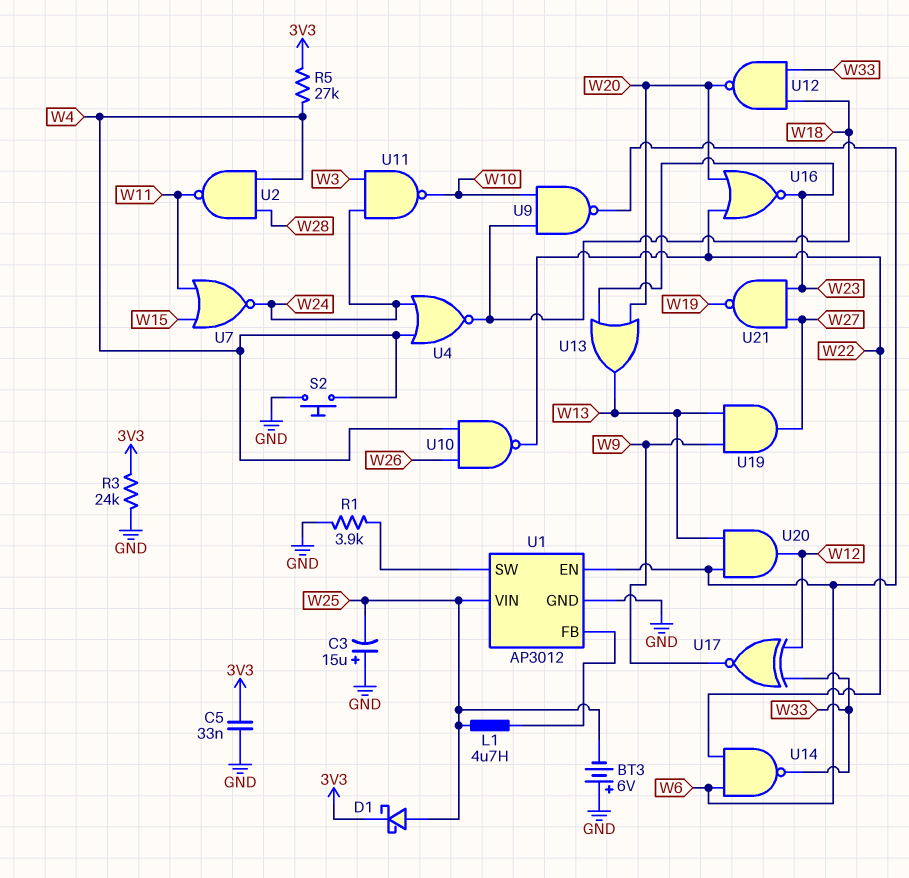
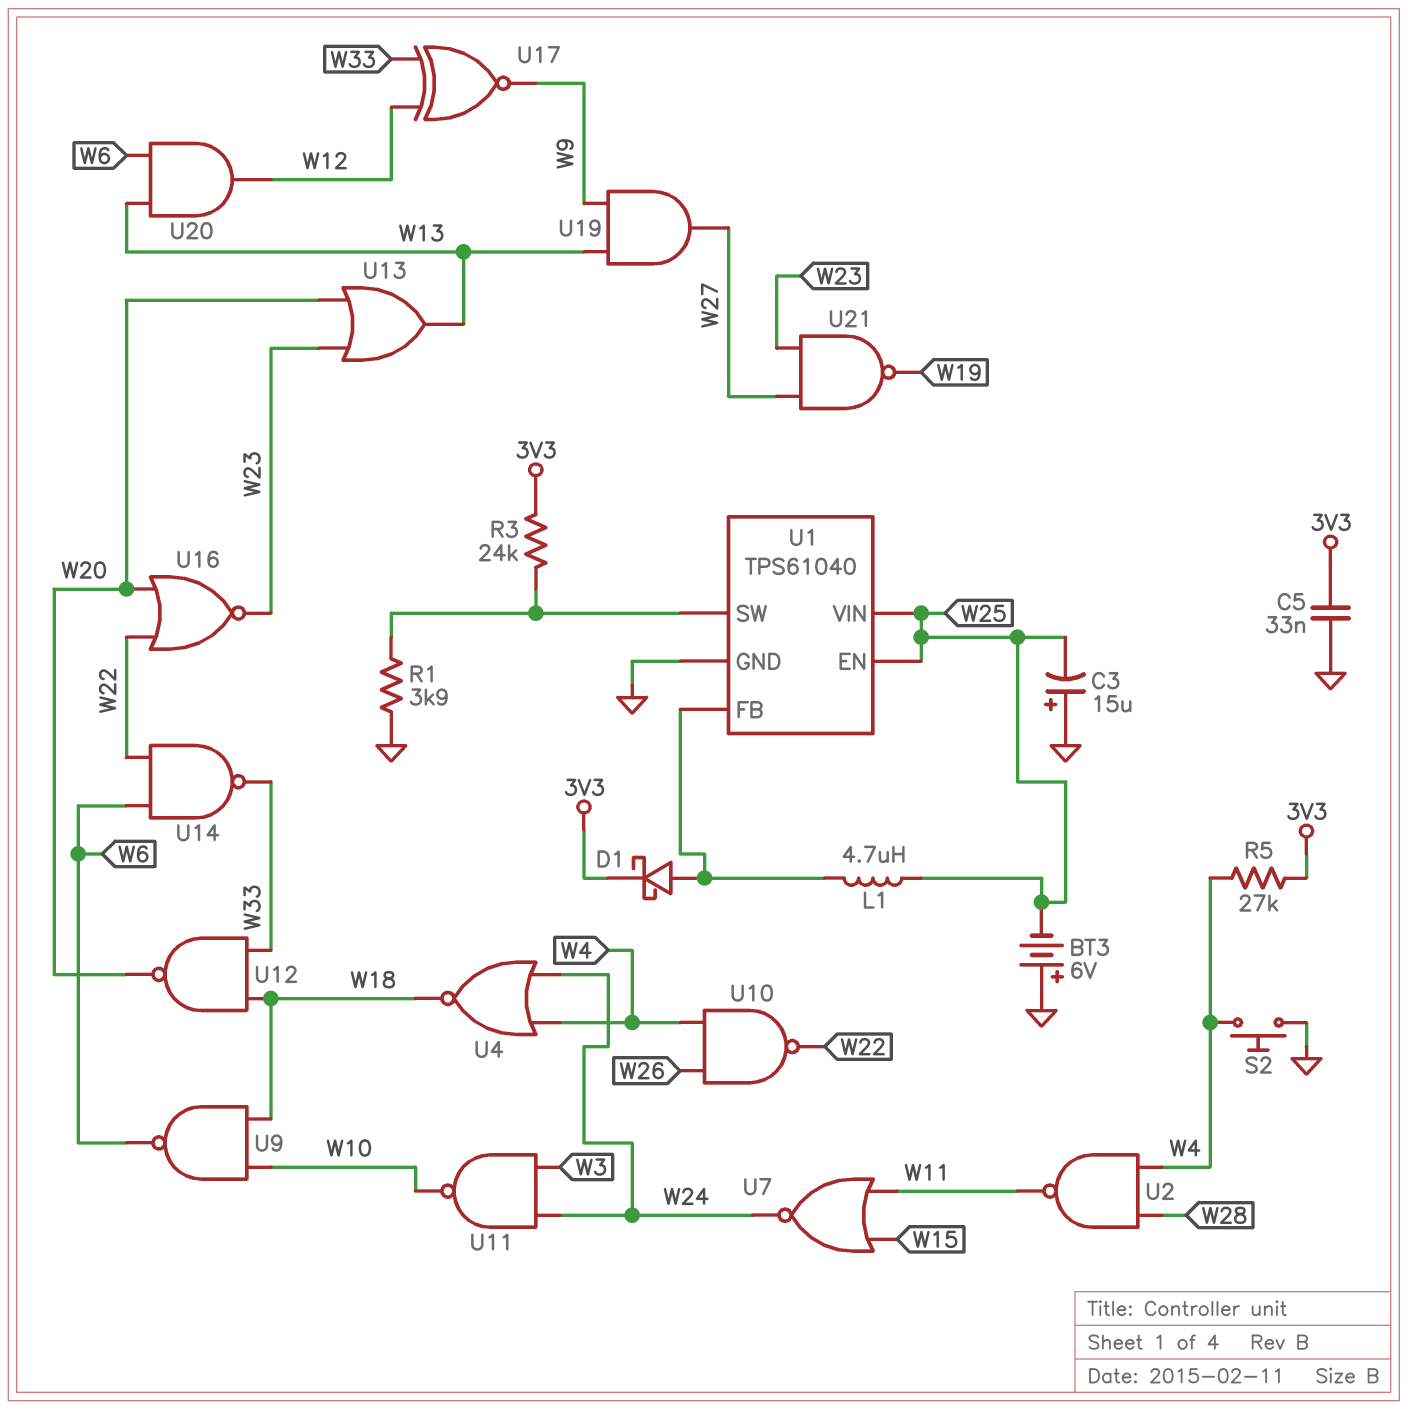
D1: schottky (A W25, K 3V3) -> schottky (A U1/FB, K 3V3)
R3: 24k (3V3, GND) -> 24k (3V3, U1/SW)
U1: AP3012 -> TPS61040
U1 pin EN: W6 -> W25

